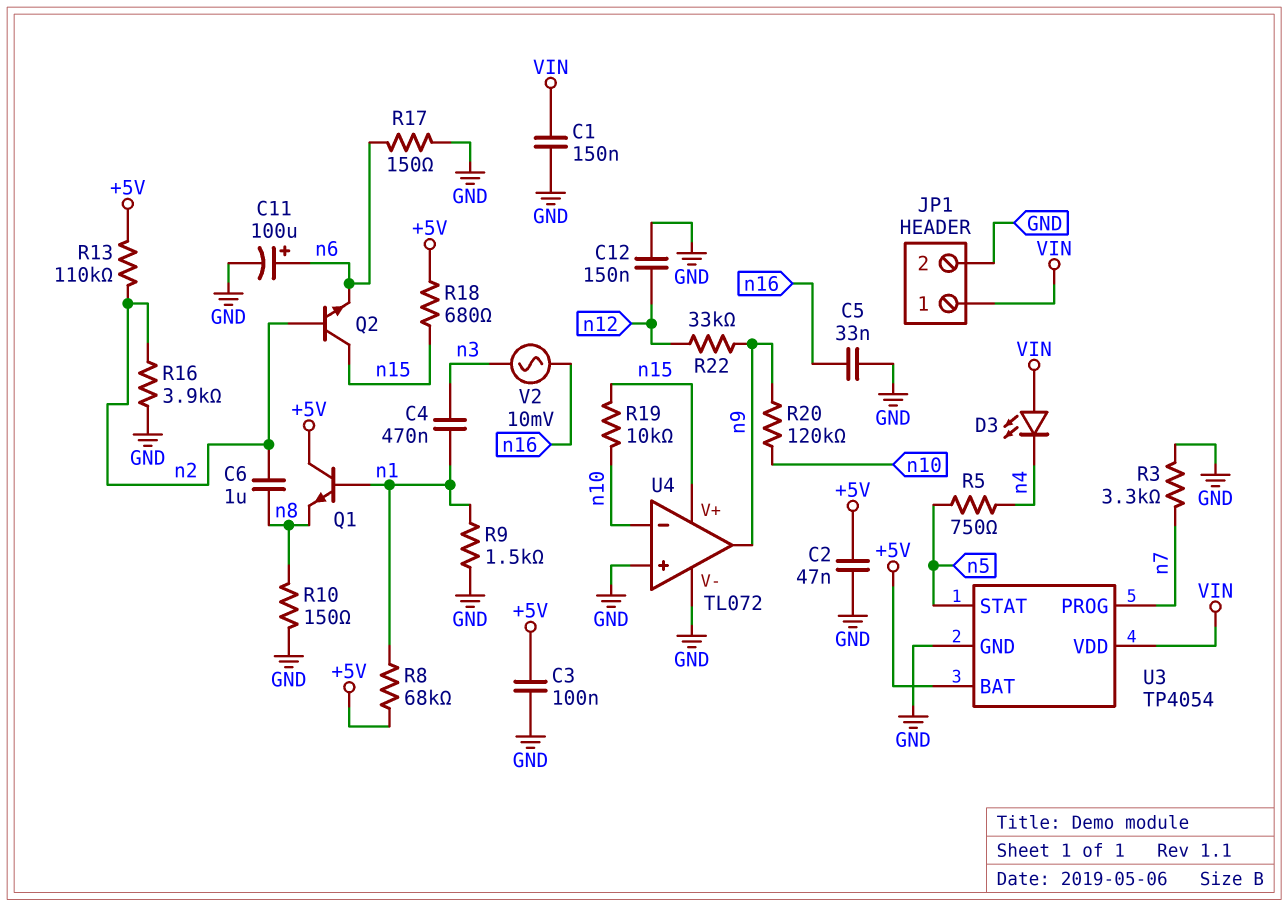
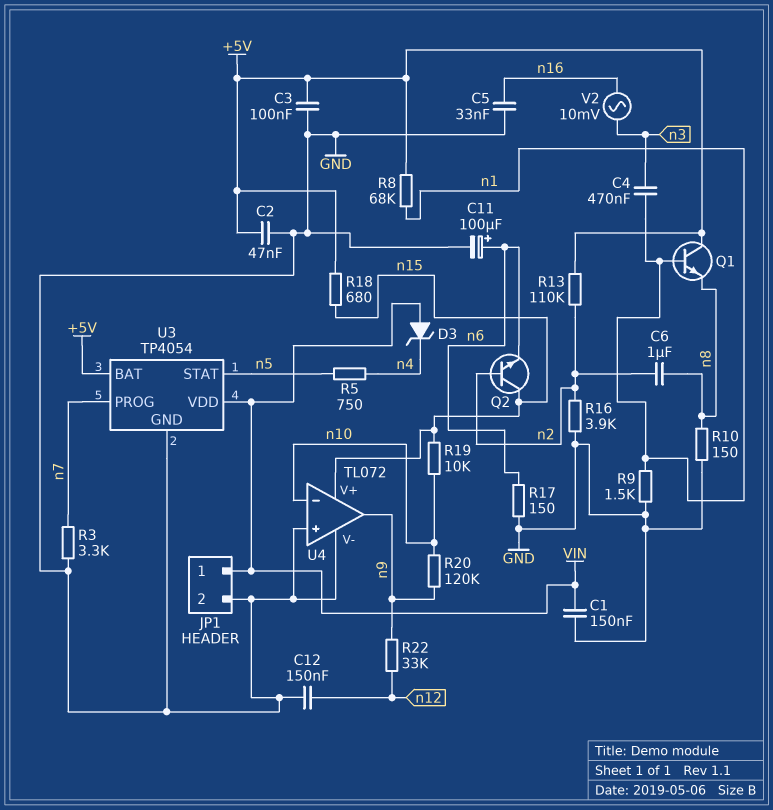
D3: LED (A VIN, K n4) -> zener (A VIN, K n4)

